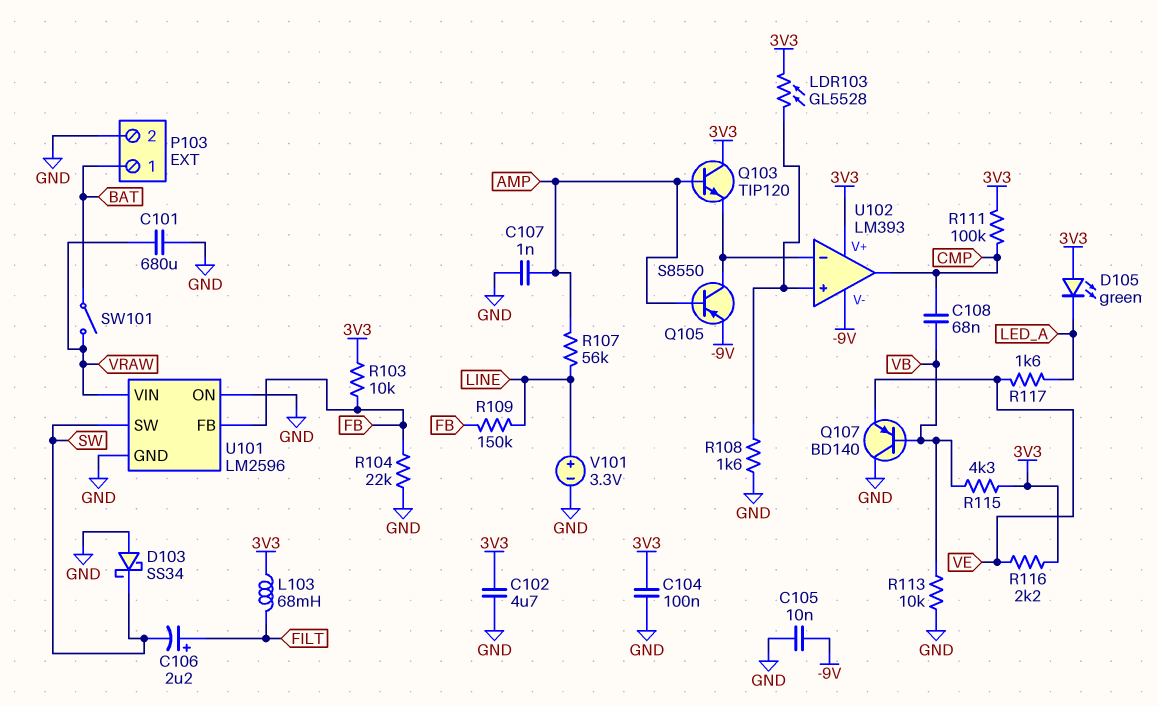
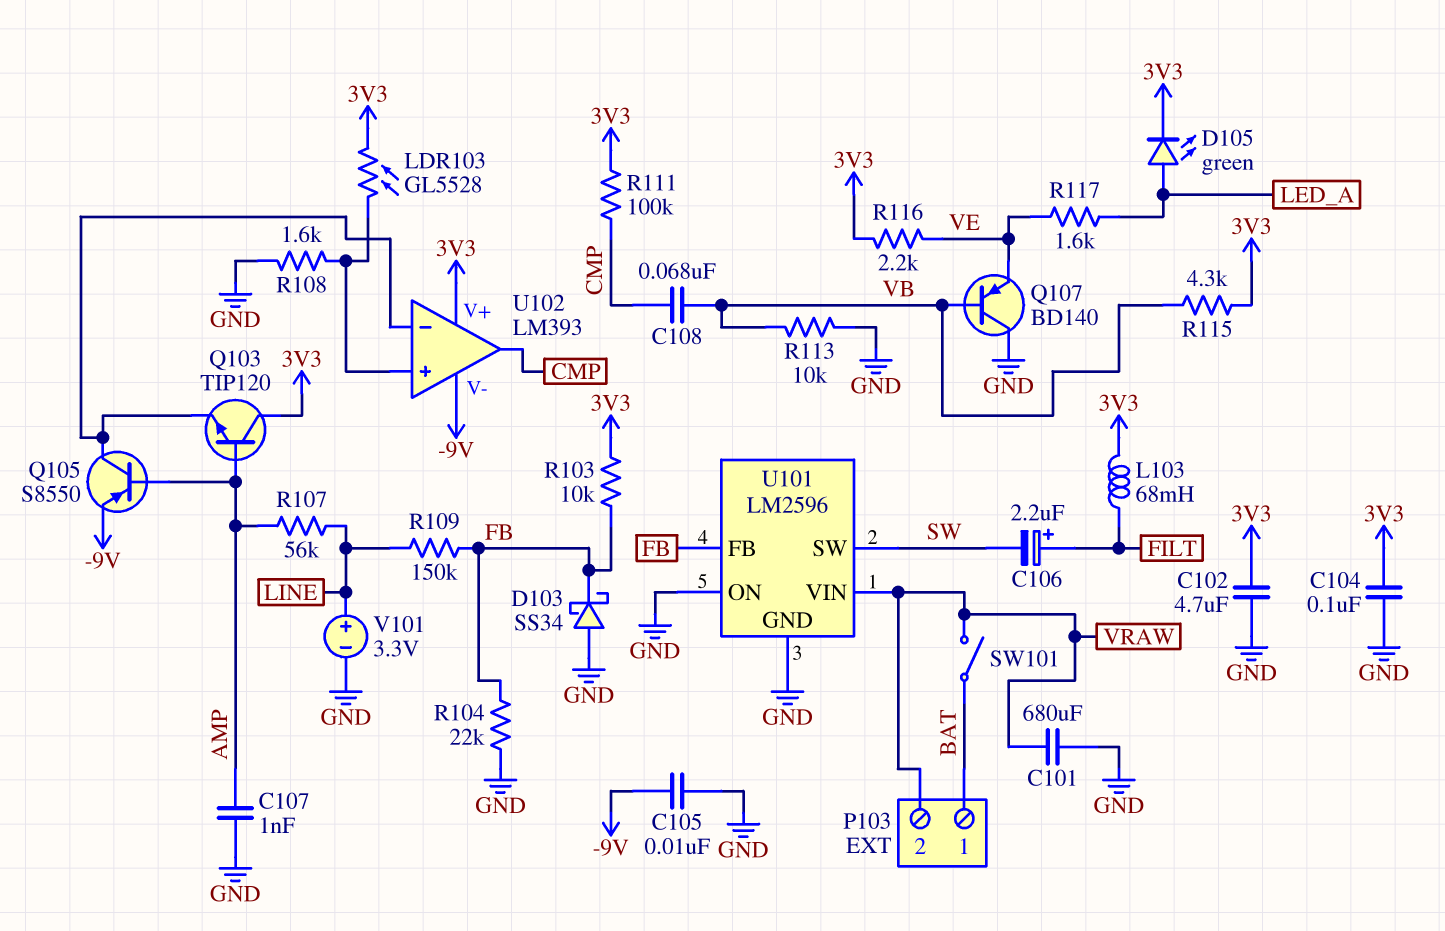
D103: schottky SS34 (A GND, K SW) -> schottky SS34 (A GND, K FB)
D105: LED green (A 3V3, K LED_A) -> LED green (A LED_A, K 3V3)
P103 pin 2: GND -> VRAW

